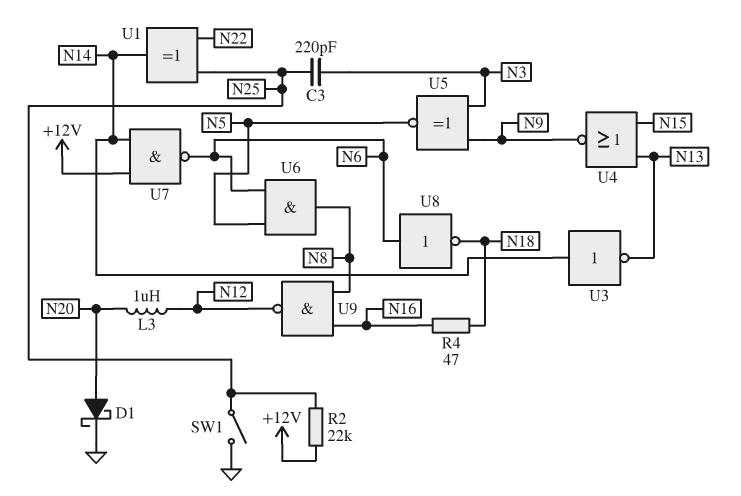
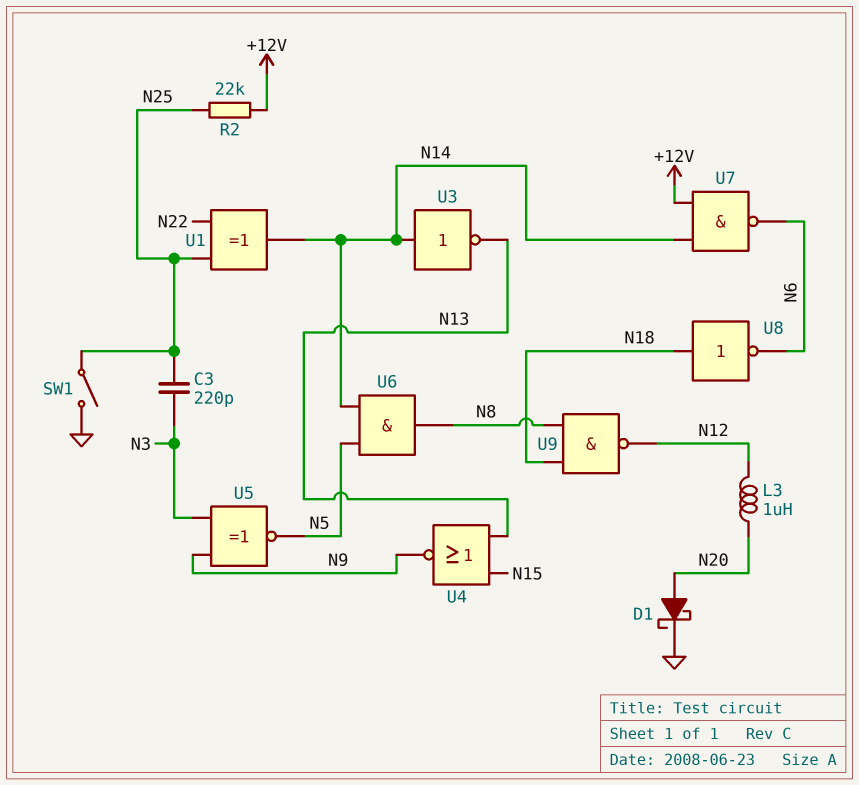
R4: 47 (N16, N18) -> none
U6: AND (in N5, in N6, out N8) -> AND (in N5, in N14, out N8)
U8: NOT (in N6, out N18) -> NOT (in N18, out N6)
U9: NAND (in N8, in N16, out N12) -> NAND (in N8, in N18, out N12)

